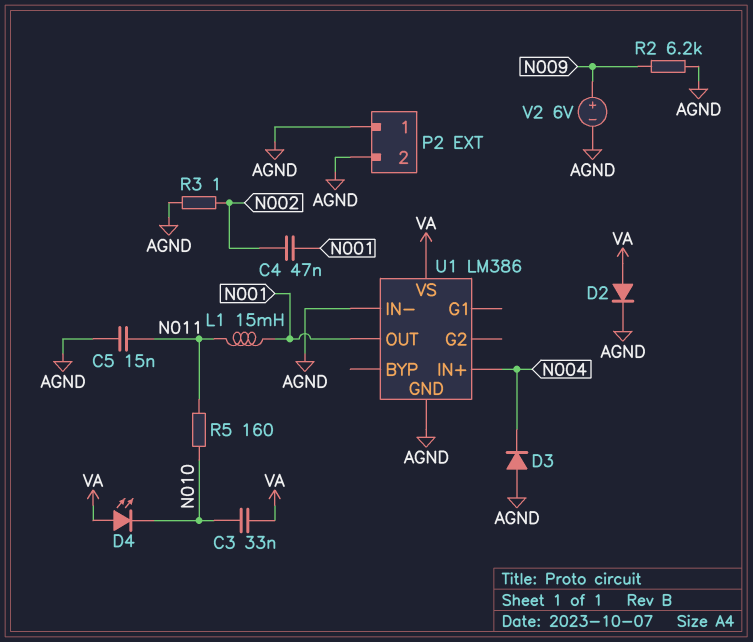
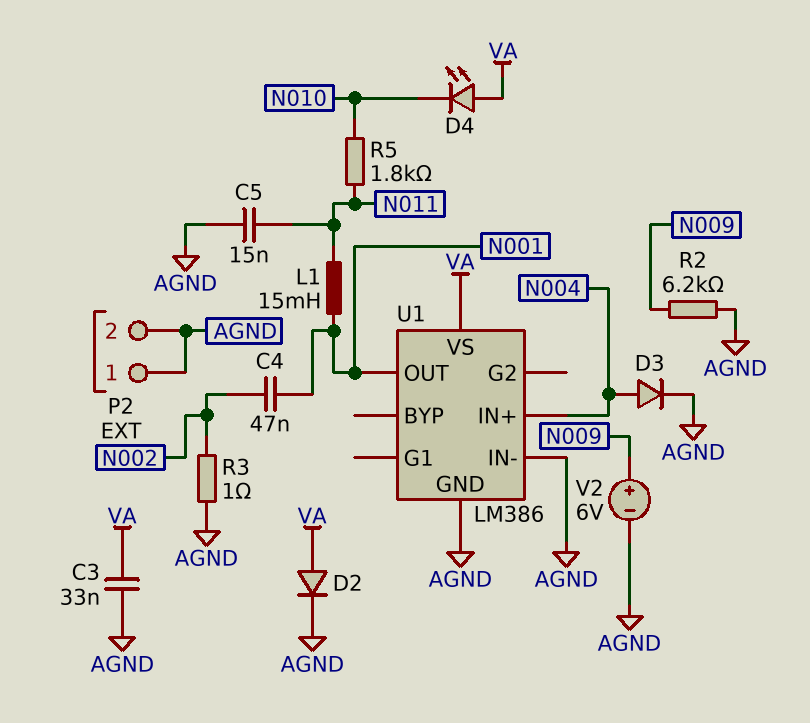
C3: 33nF (N010, VA) -> 33nF (AGND, VA)
D3: diode (A AGND, K N004) -> diode (A N004, K AGND)
R5: 160 (N010, N011) -> 1.8k (N010, N011)

